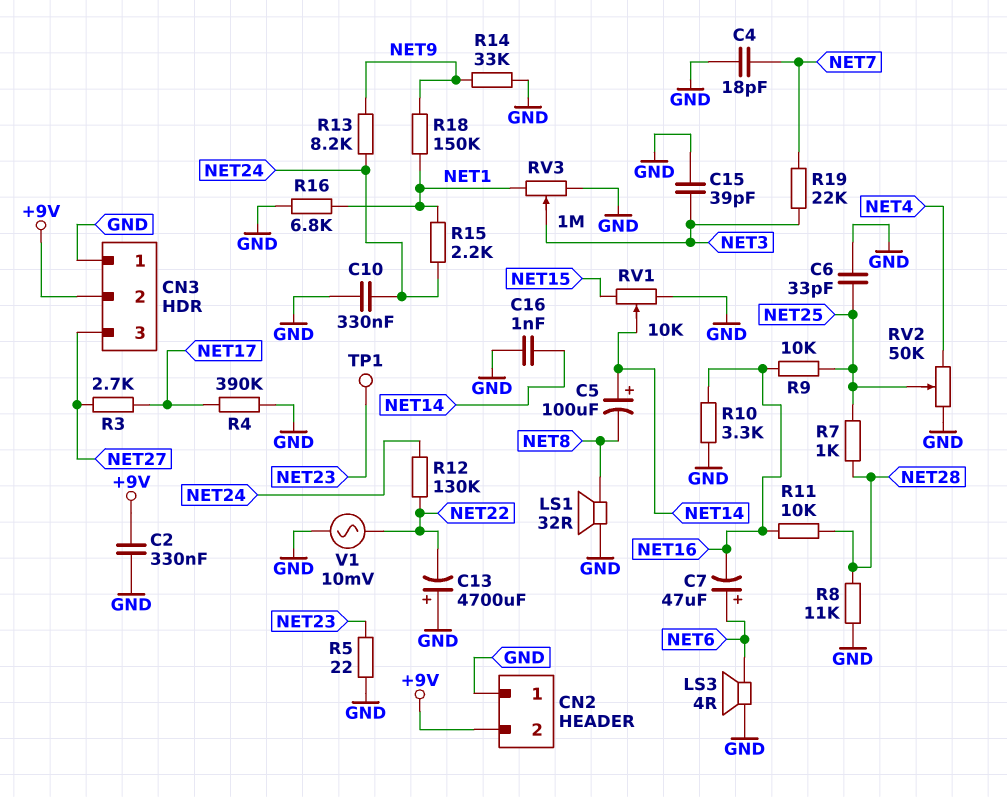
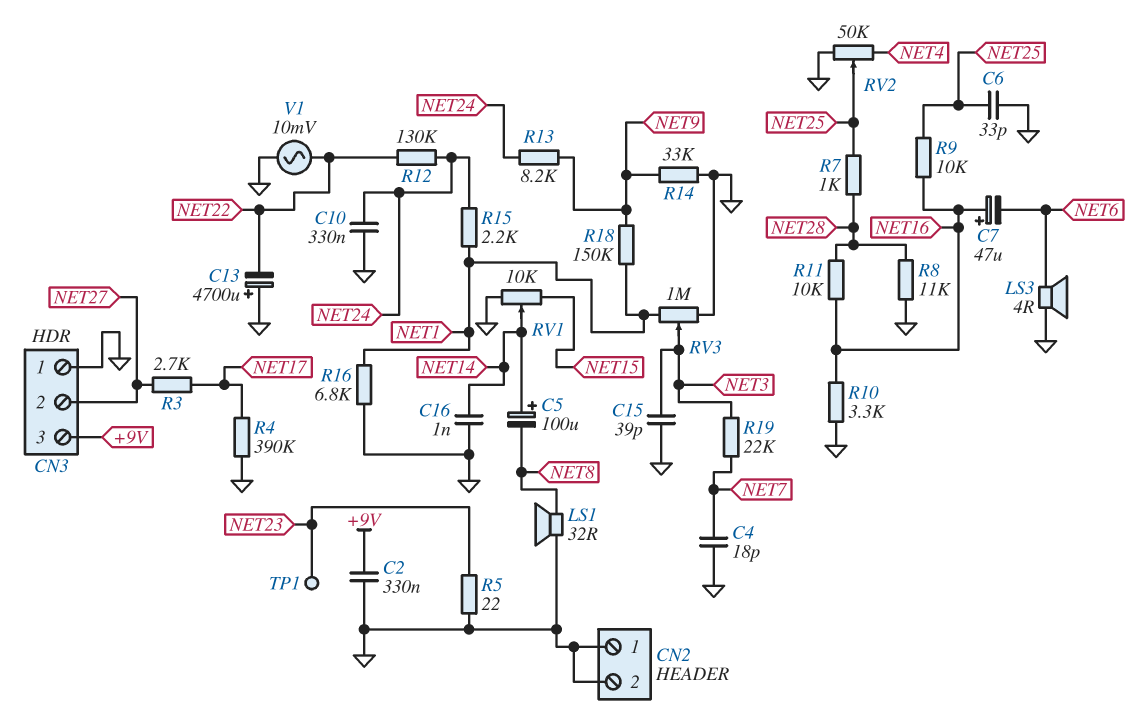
C7: 47uF (plus NET6, minus NET16) -> 47uF (plus NET16, minus NET6)
CN2 pin 2: +9V -> GND
CN3 pin 2: +9V -> NET27
CN3 pin 3: NET27 -> +9V

